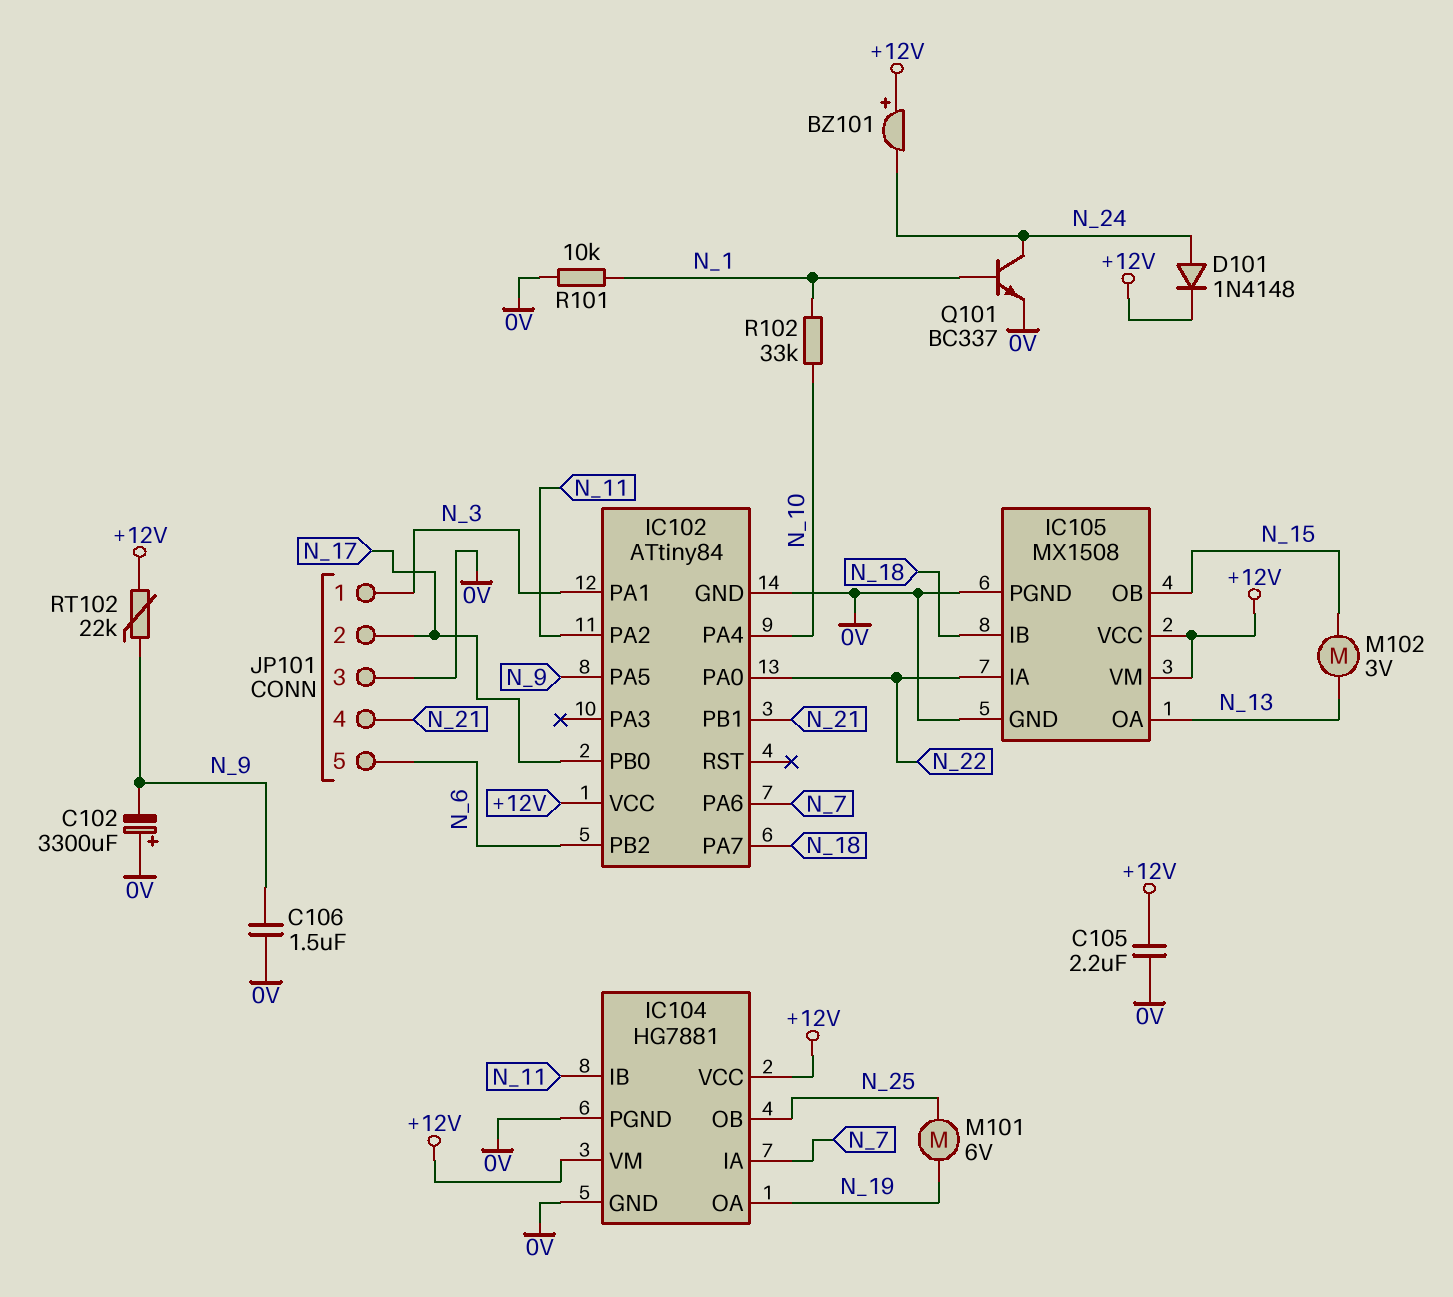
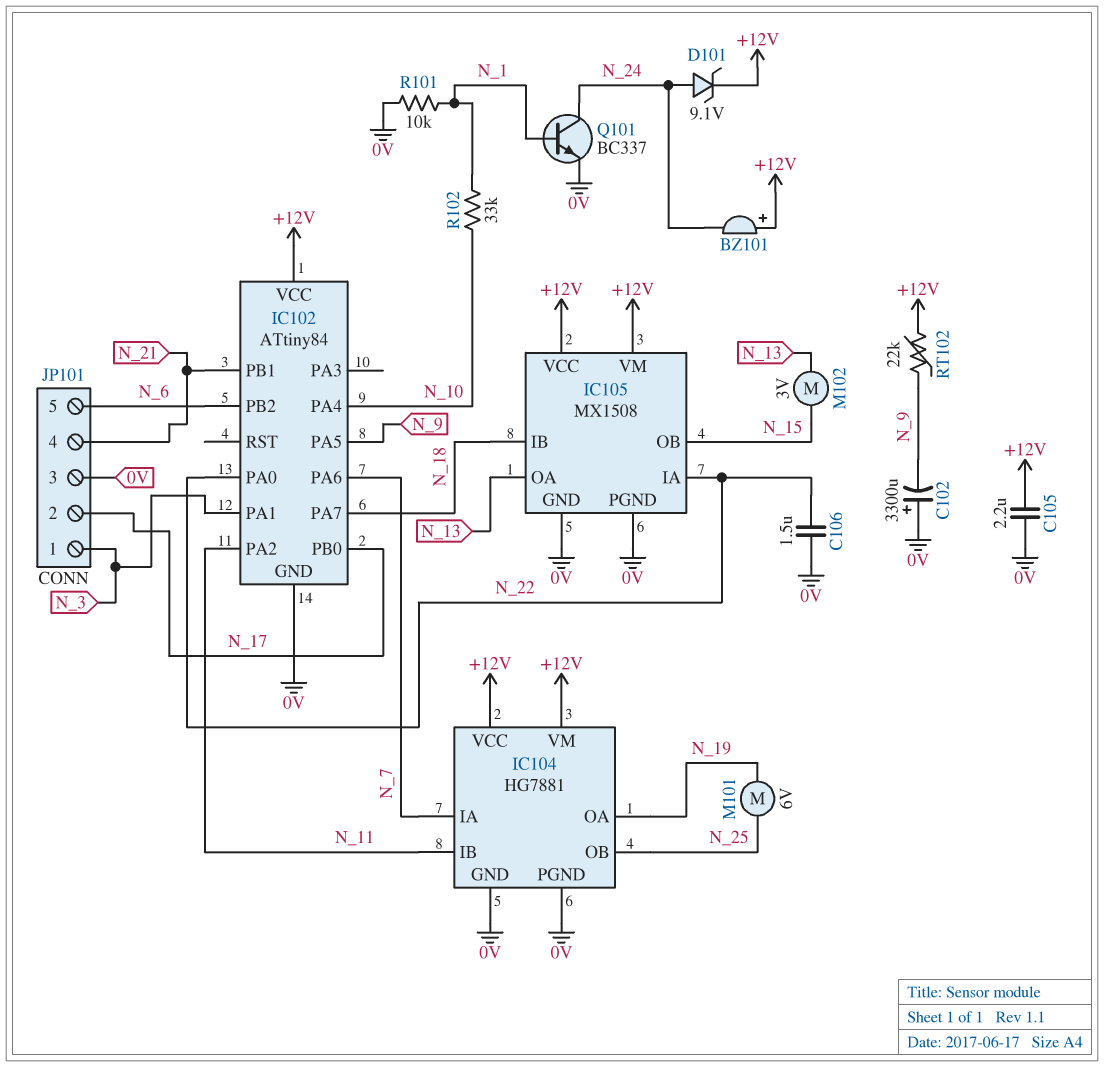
C106: 1.5uF (0V, N_9) -> 1.5uF (0V, N_22)
D101: diode 1N4148 (A N_24, K +12V) -> zener 9.1V (A N_24, K +12V)

